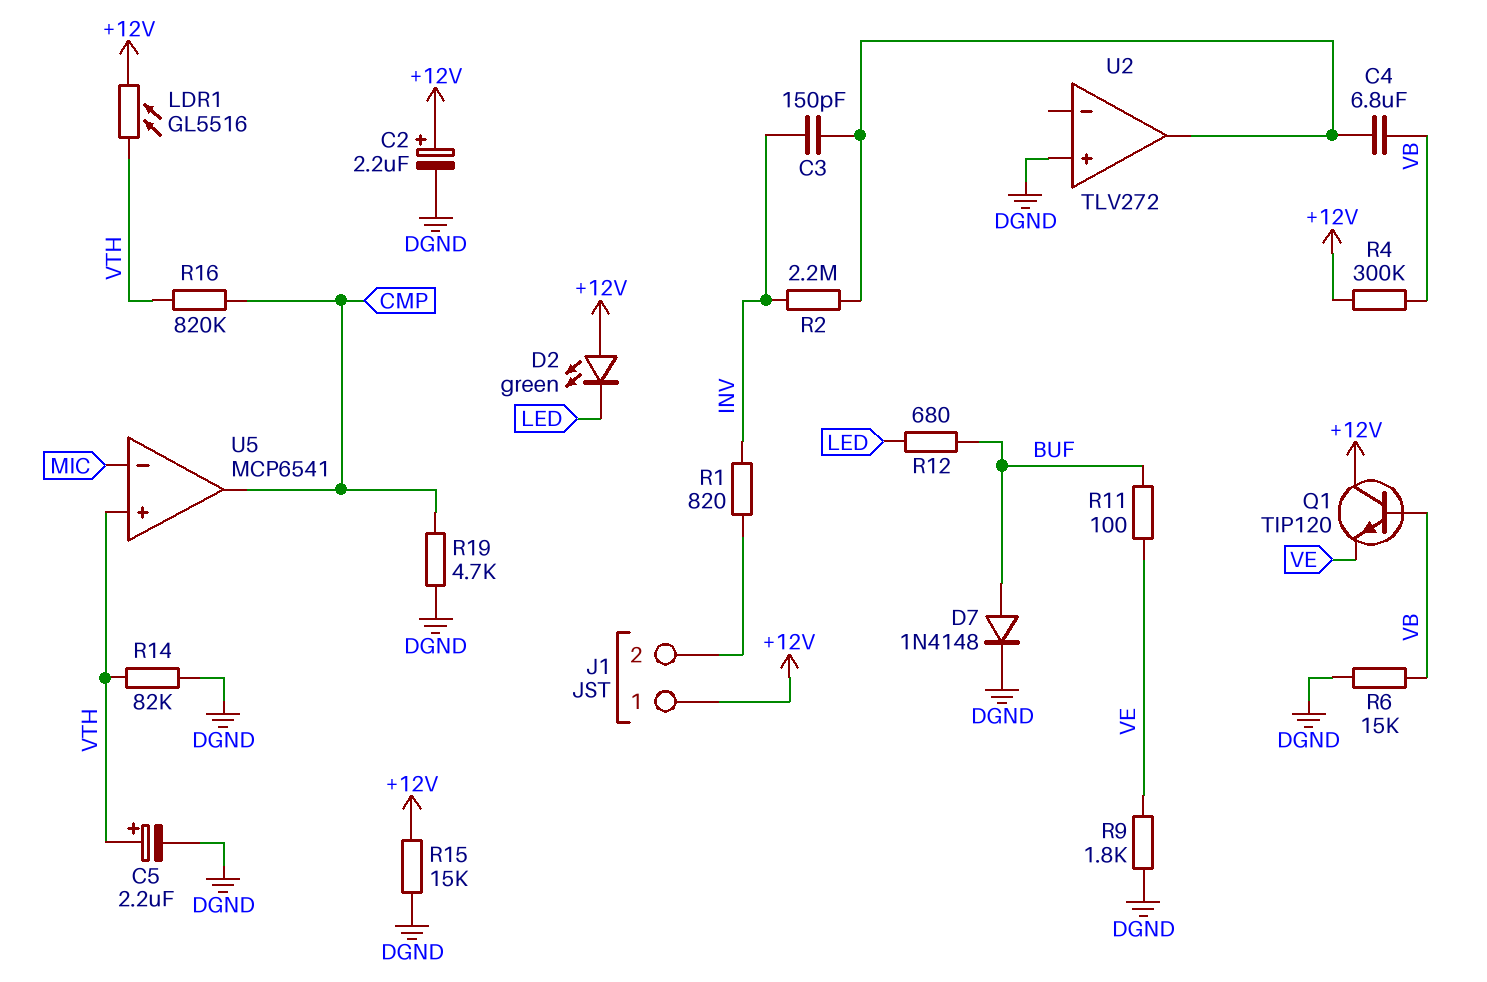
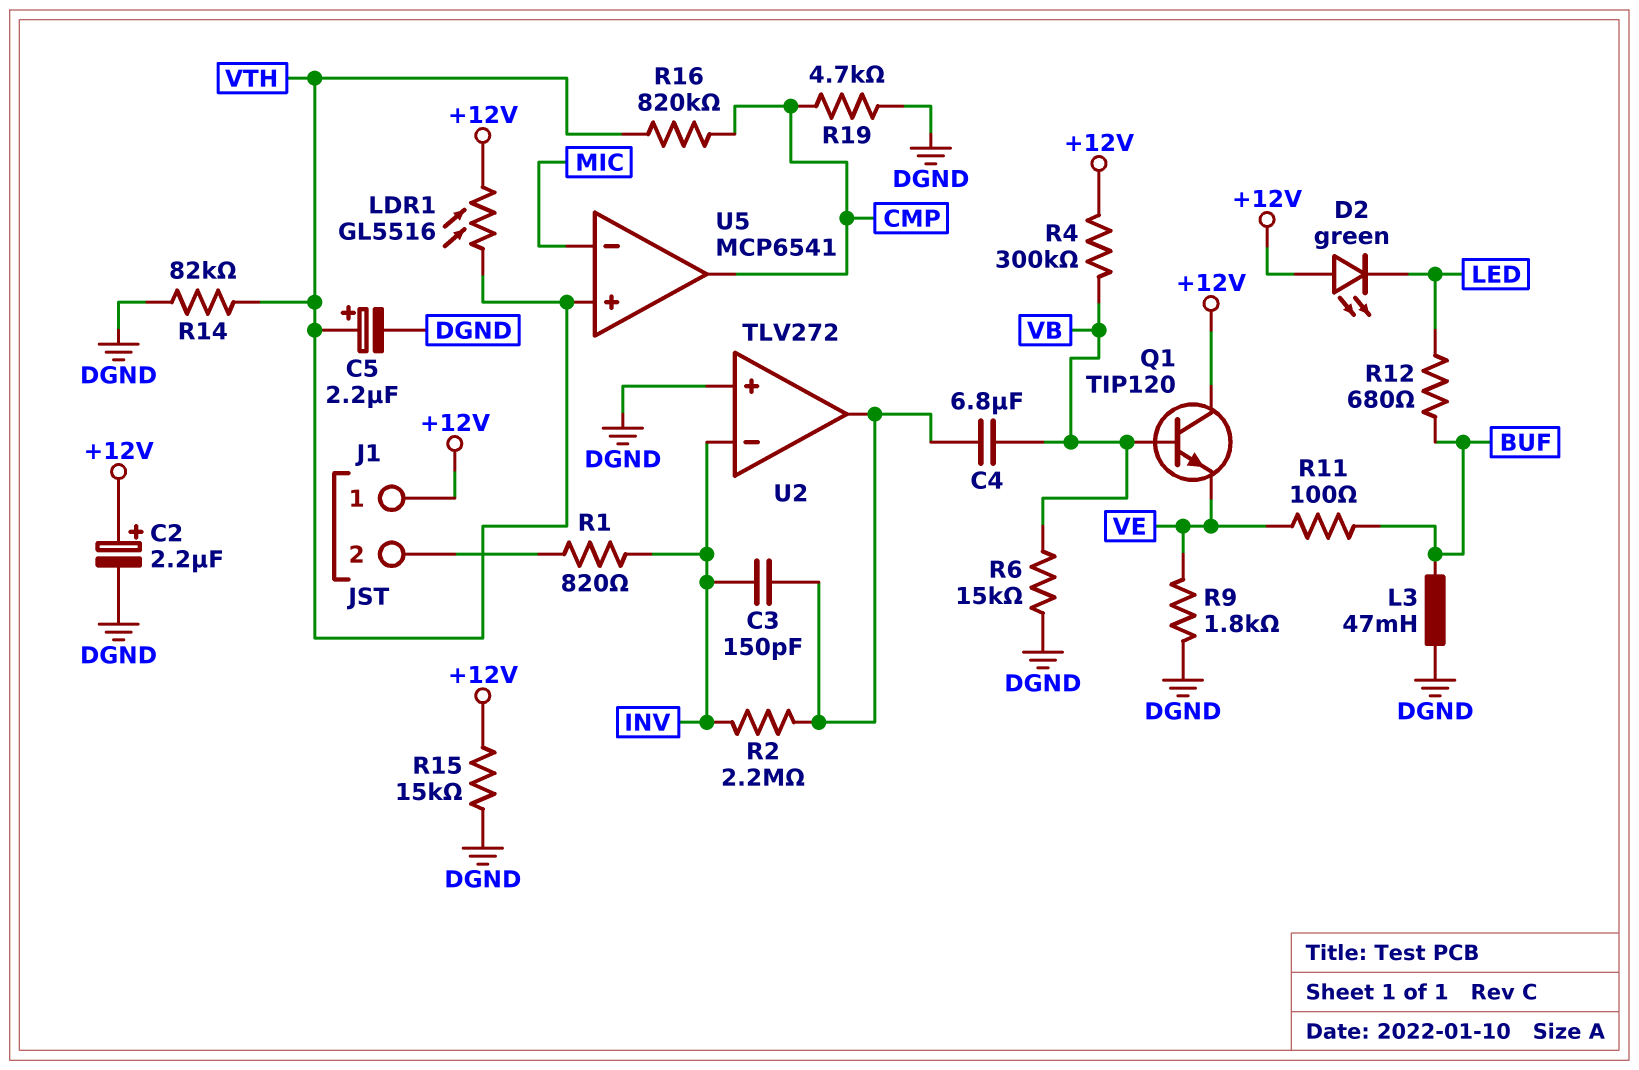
D7: diode 1N4148 (A BUF, K DGND) -> none
L3: none -> 47mH (BUF, DGND)
U2 pin in-: none -> INV

